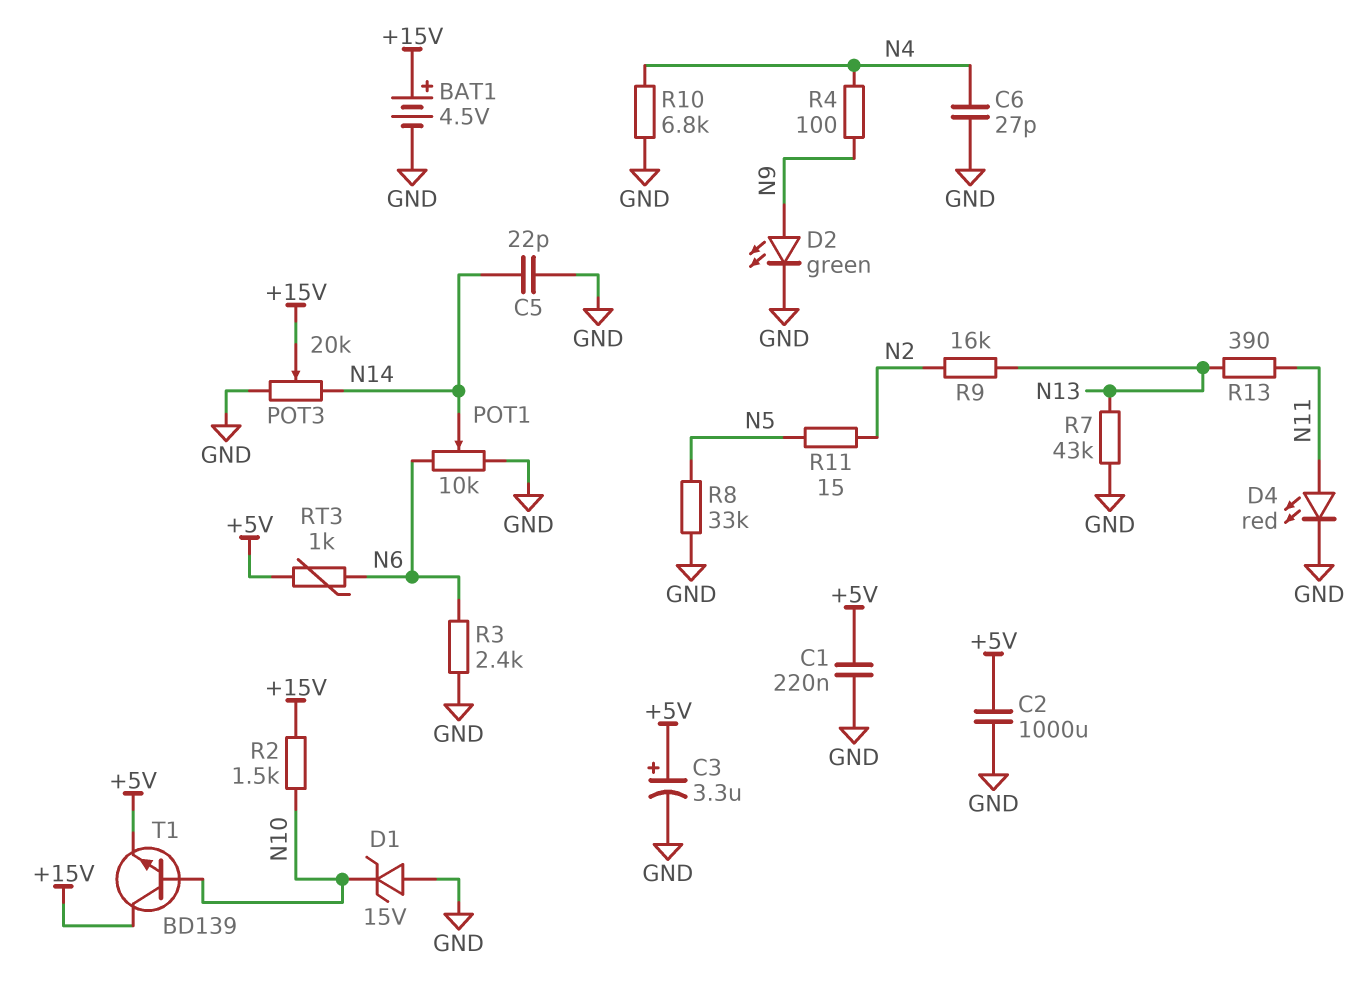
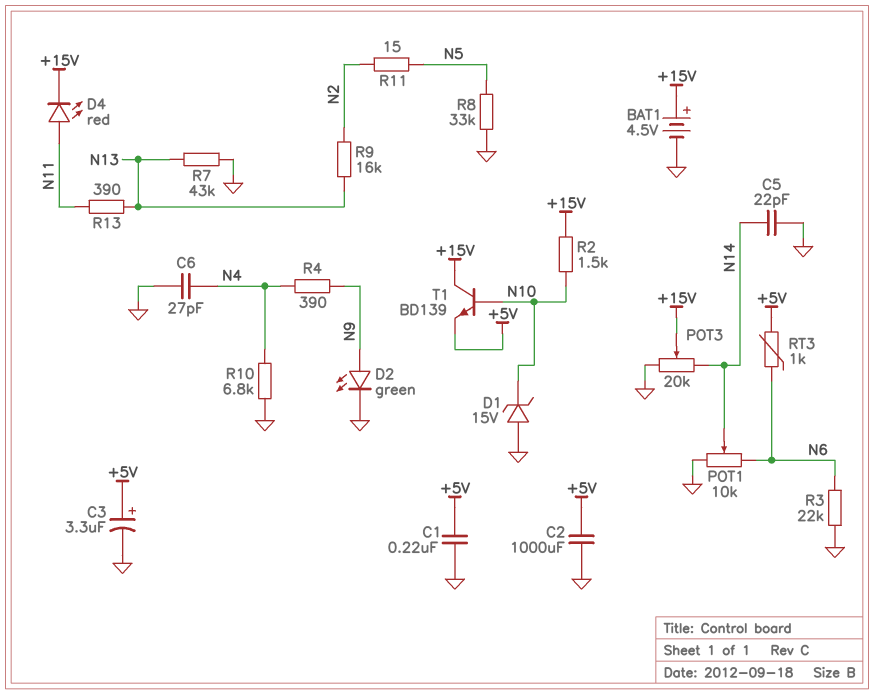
D4: LED red (A N11, K GND) -> LED red (A N11, K +15V)
R3: 2.4k (GND, N6) -> 22k (GND, N6)
R4: 100 (N4, N9) -> 390 (N4, N9)

